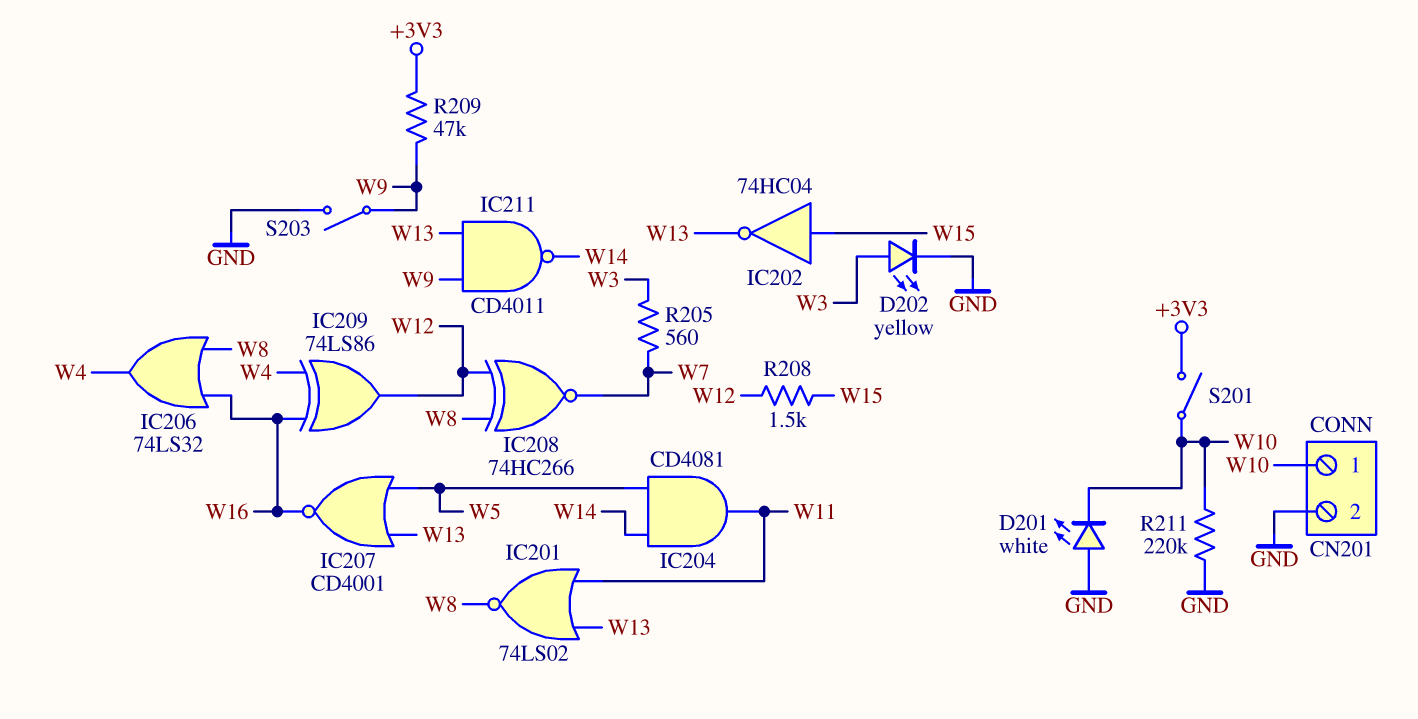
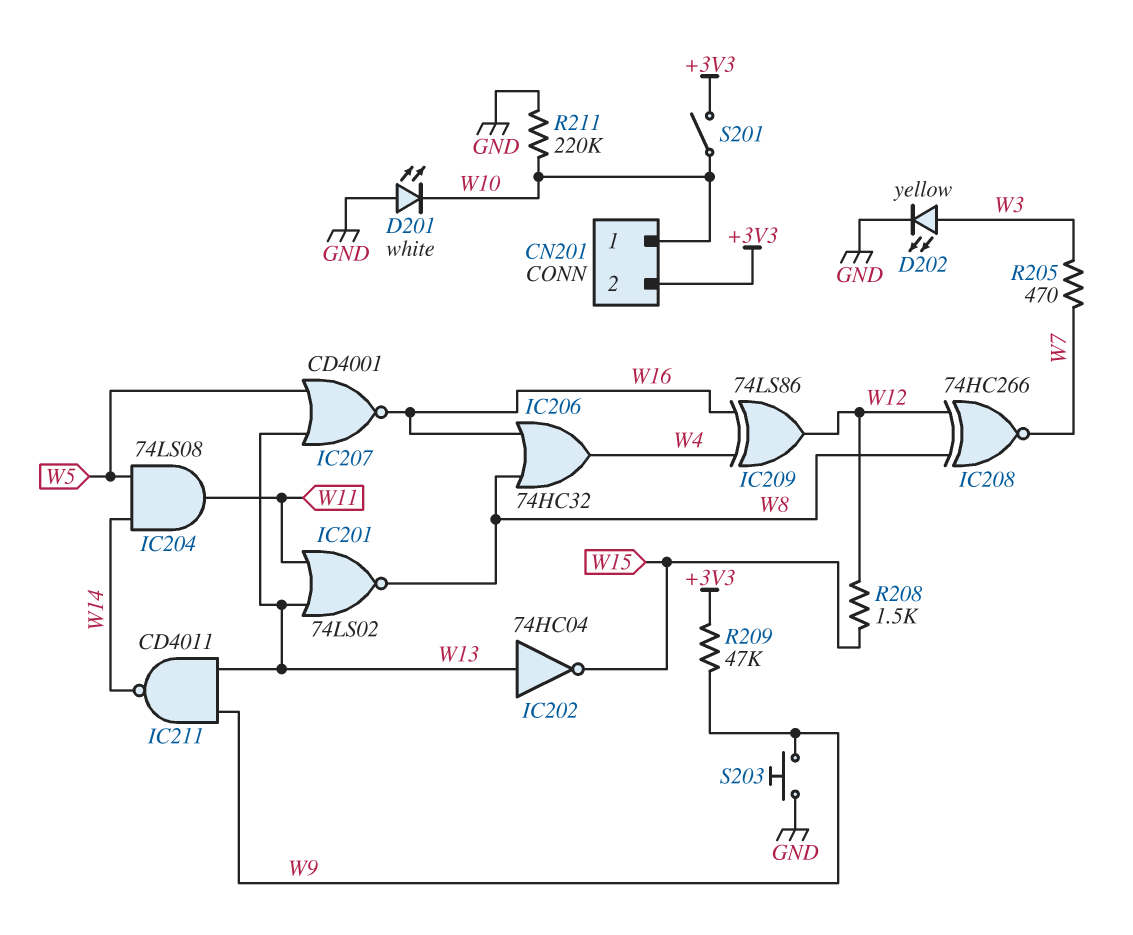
CN201 pin 2: GND -> +3V3
IC202: NOT 74HC04 (in W15, out W13) -> NOT 74HC04 (in W13, out W15)
IC204: AND CD4081 (in W5, in W14, out W11) -> AND 74LS08 (in W5, in W14, out W11)
IC206: OR 74LS32 (in W8, in W16, out W4) -> OR 74HC32 (in W8, in W16, out W4)
R205: 560 (W3, W7) -> 470 (W3, W7)
S203: switch (GND, W9) -> button (GND, W9)

